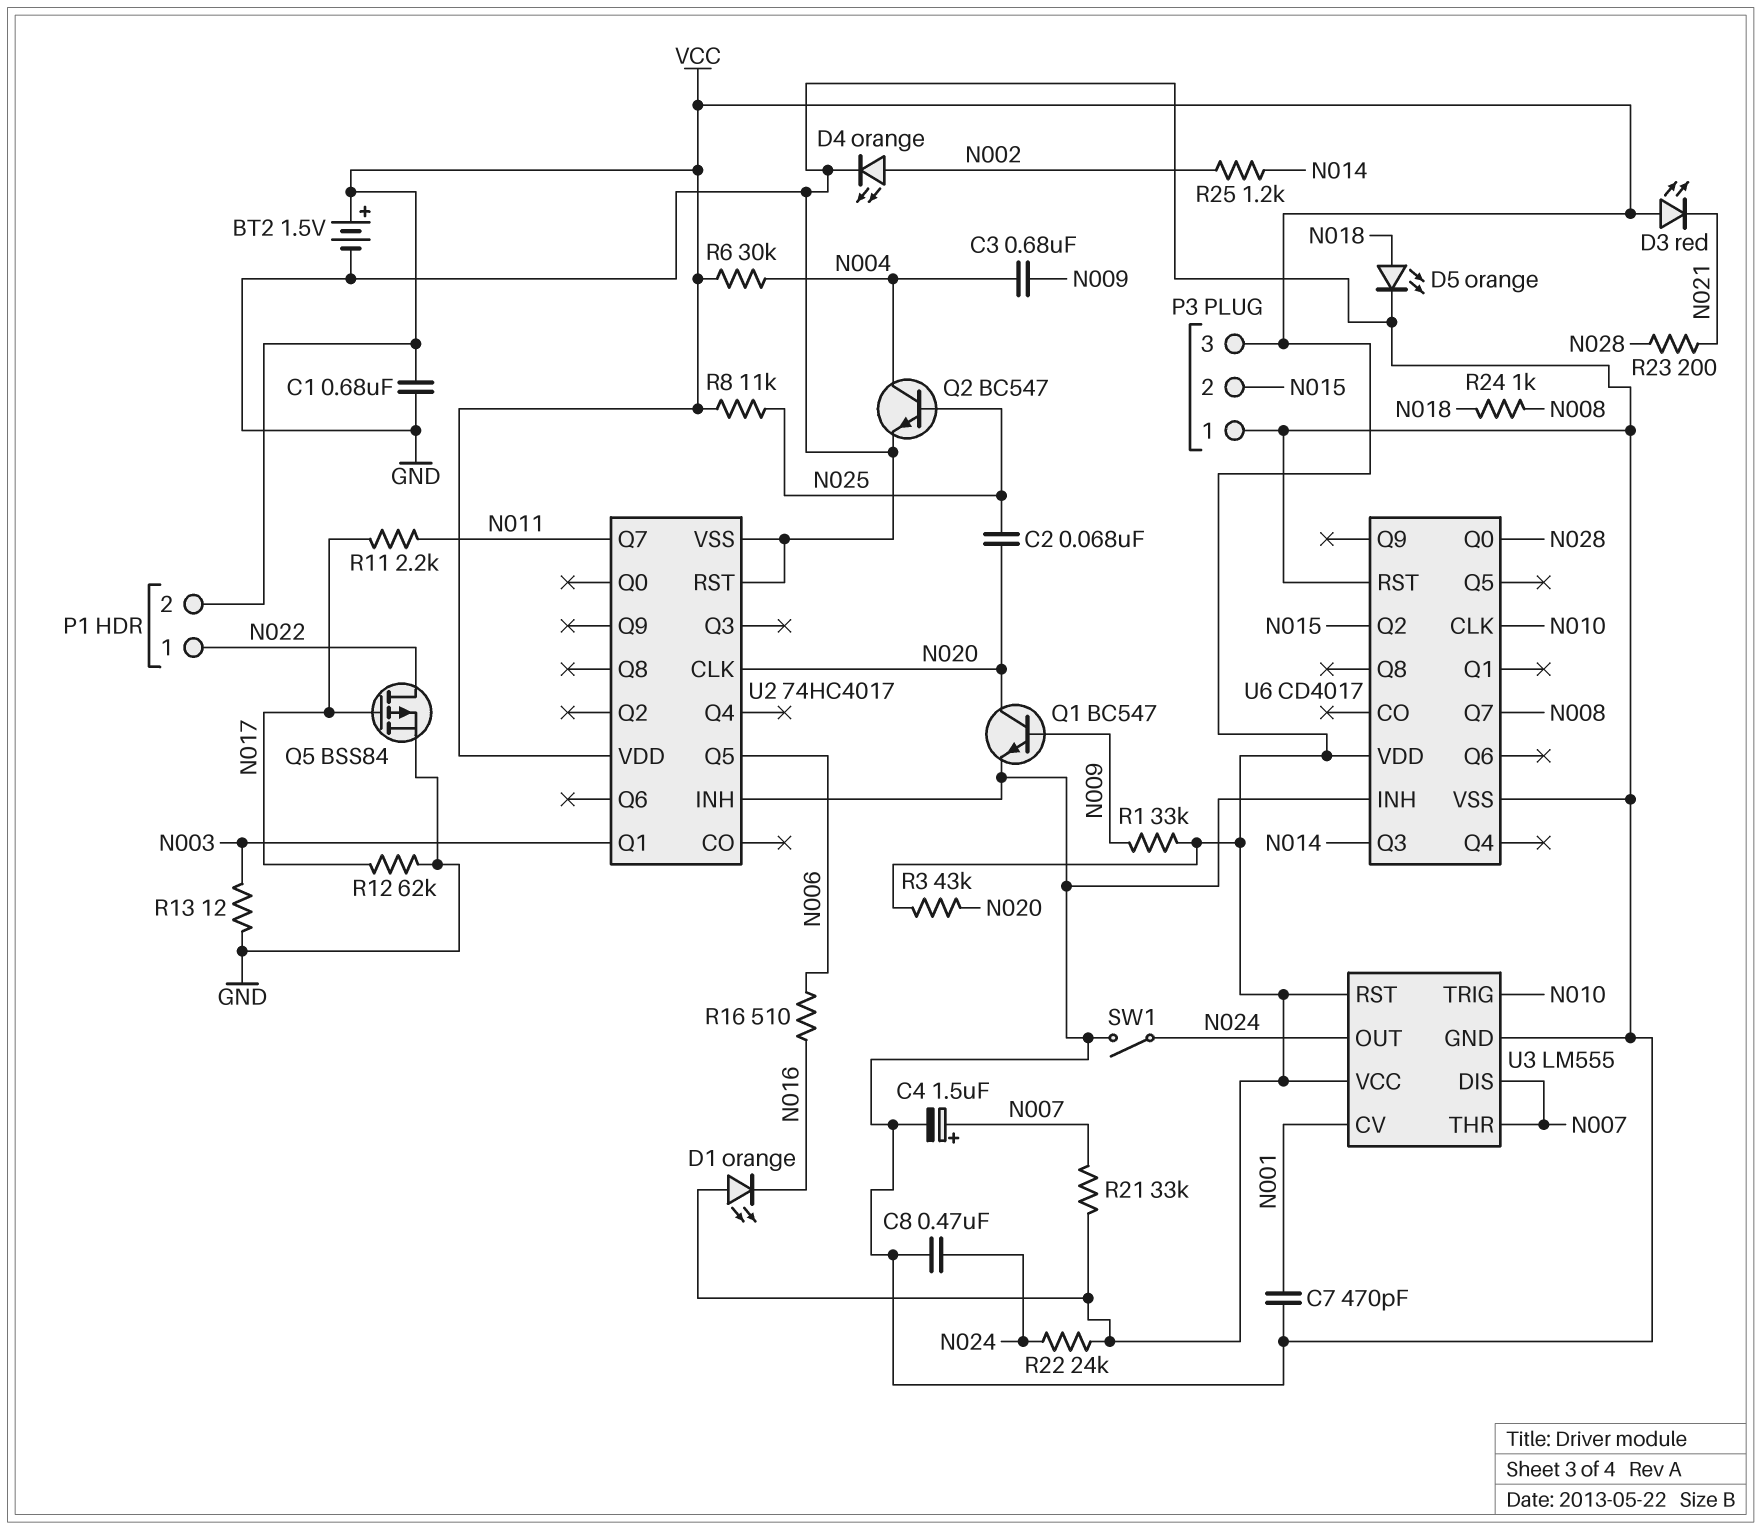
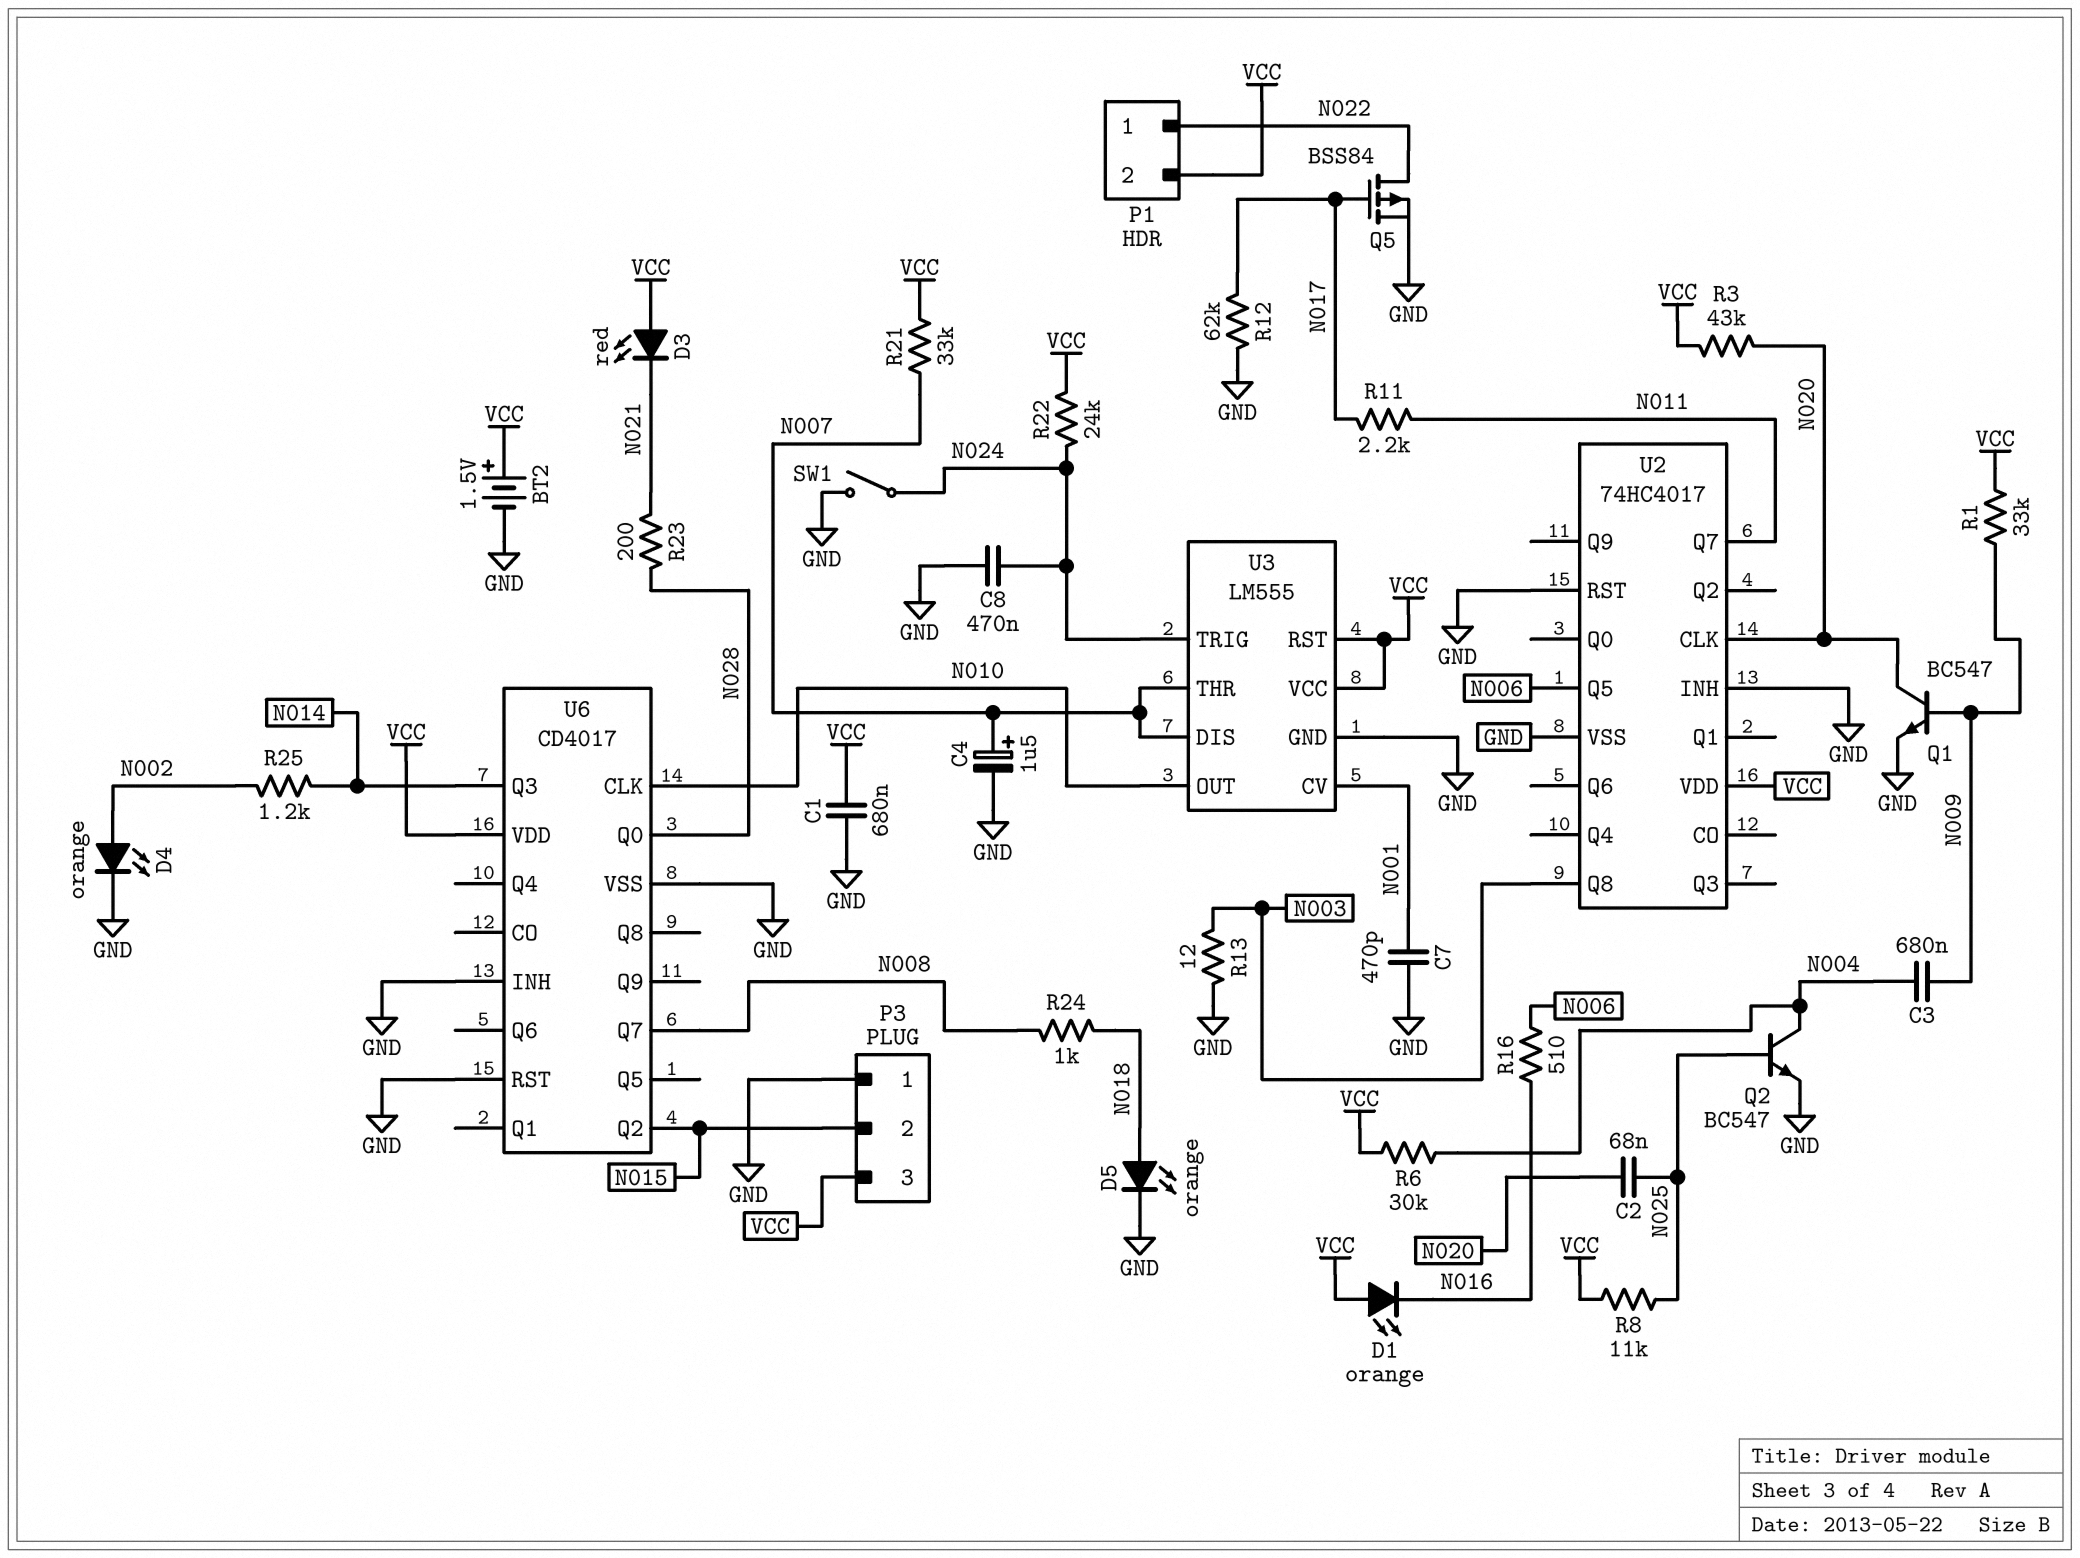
U2 pin Q1: N003 -> none
U2 pin Q8: none -> N003
U3 pin OUT: N024 -> N010
U3 pin TRIG: N010 -> N024

